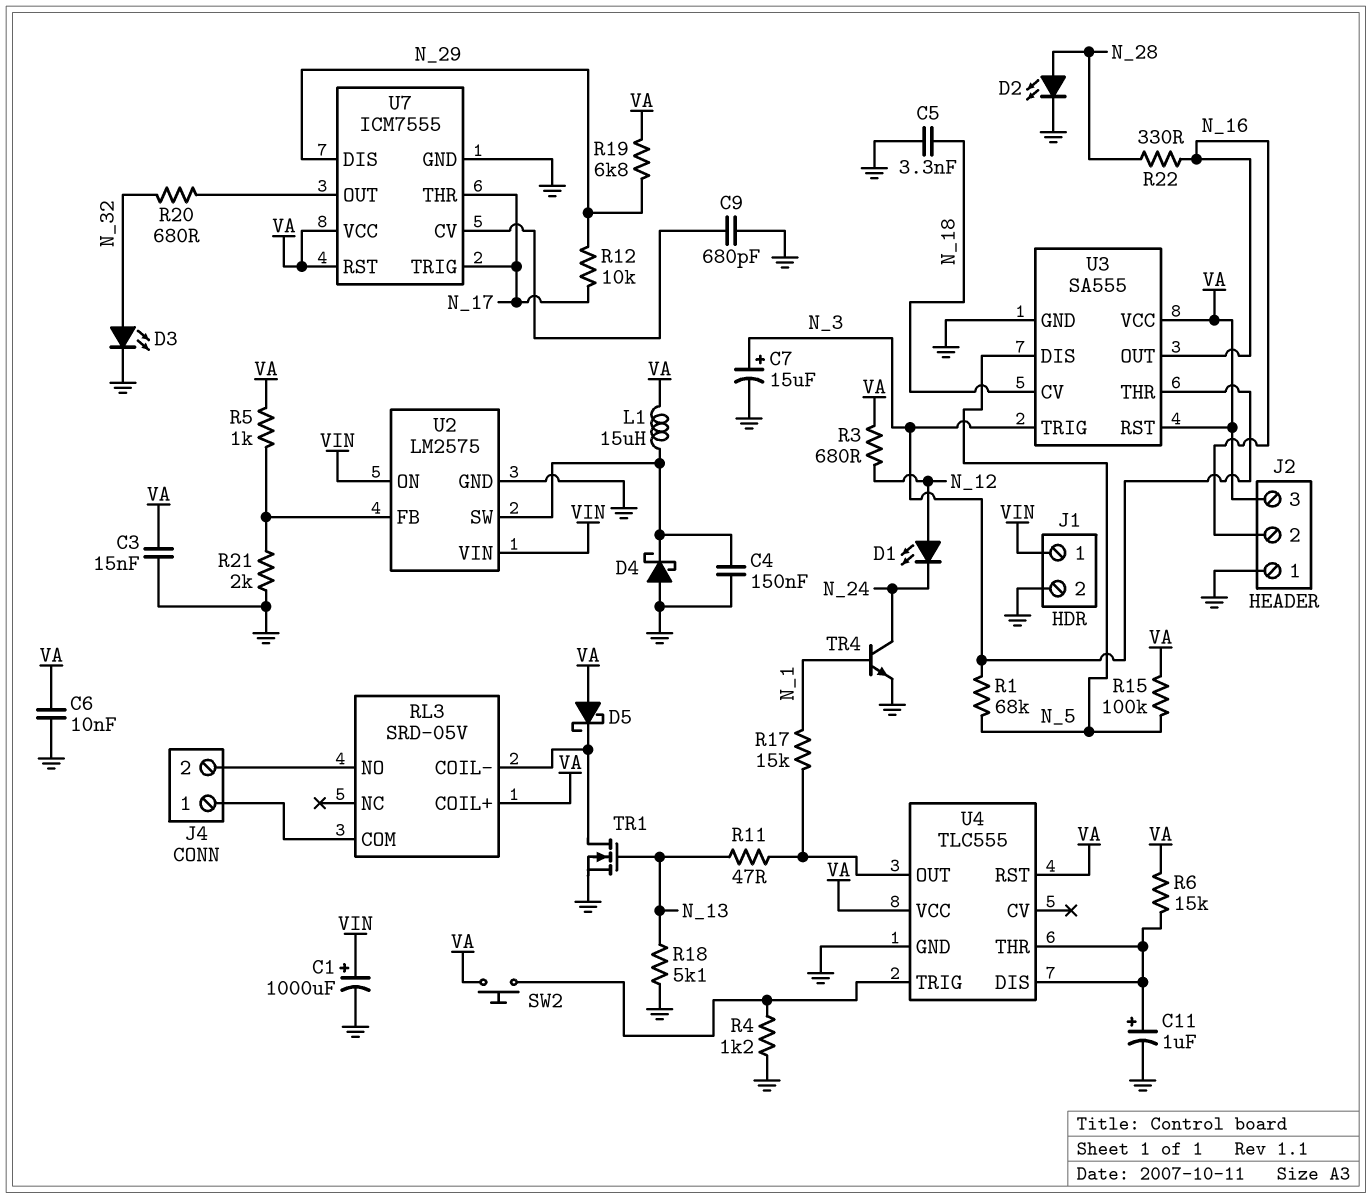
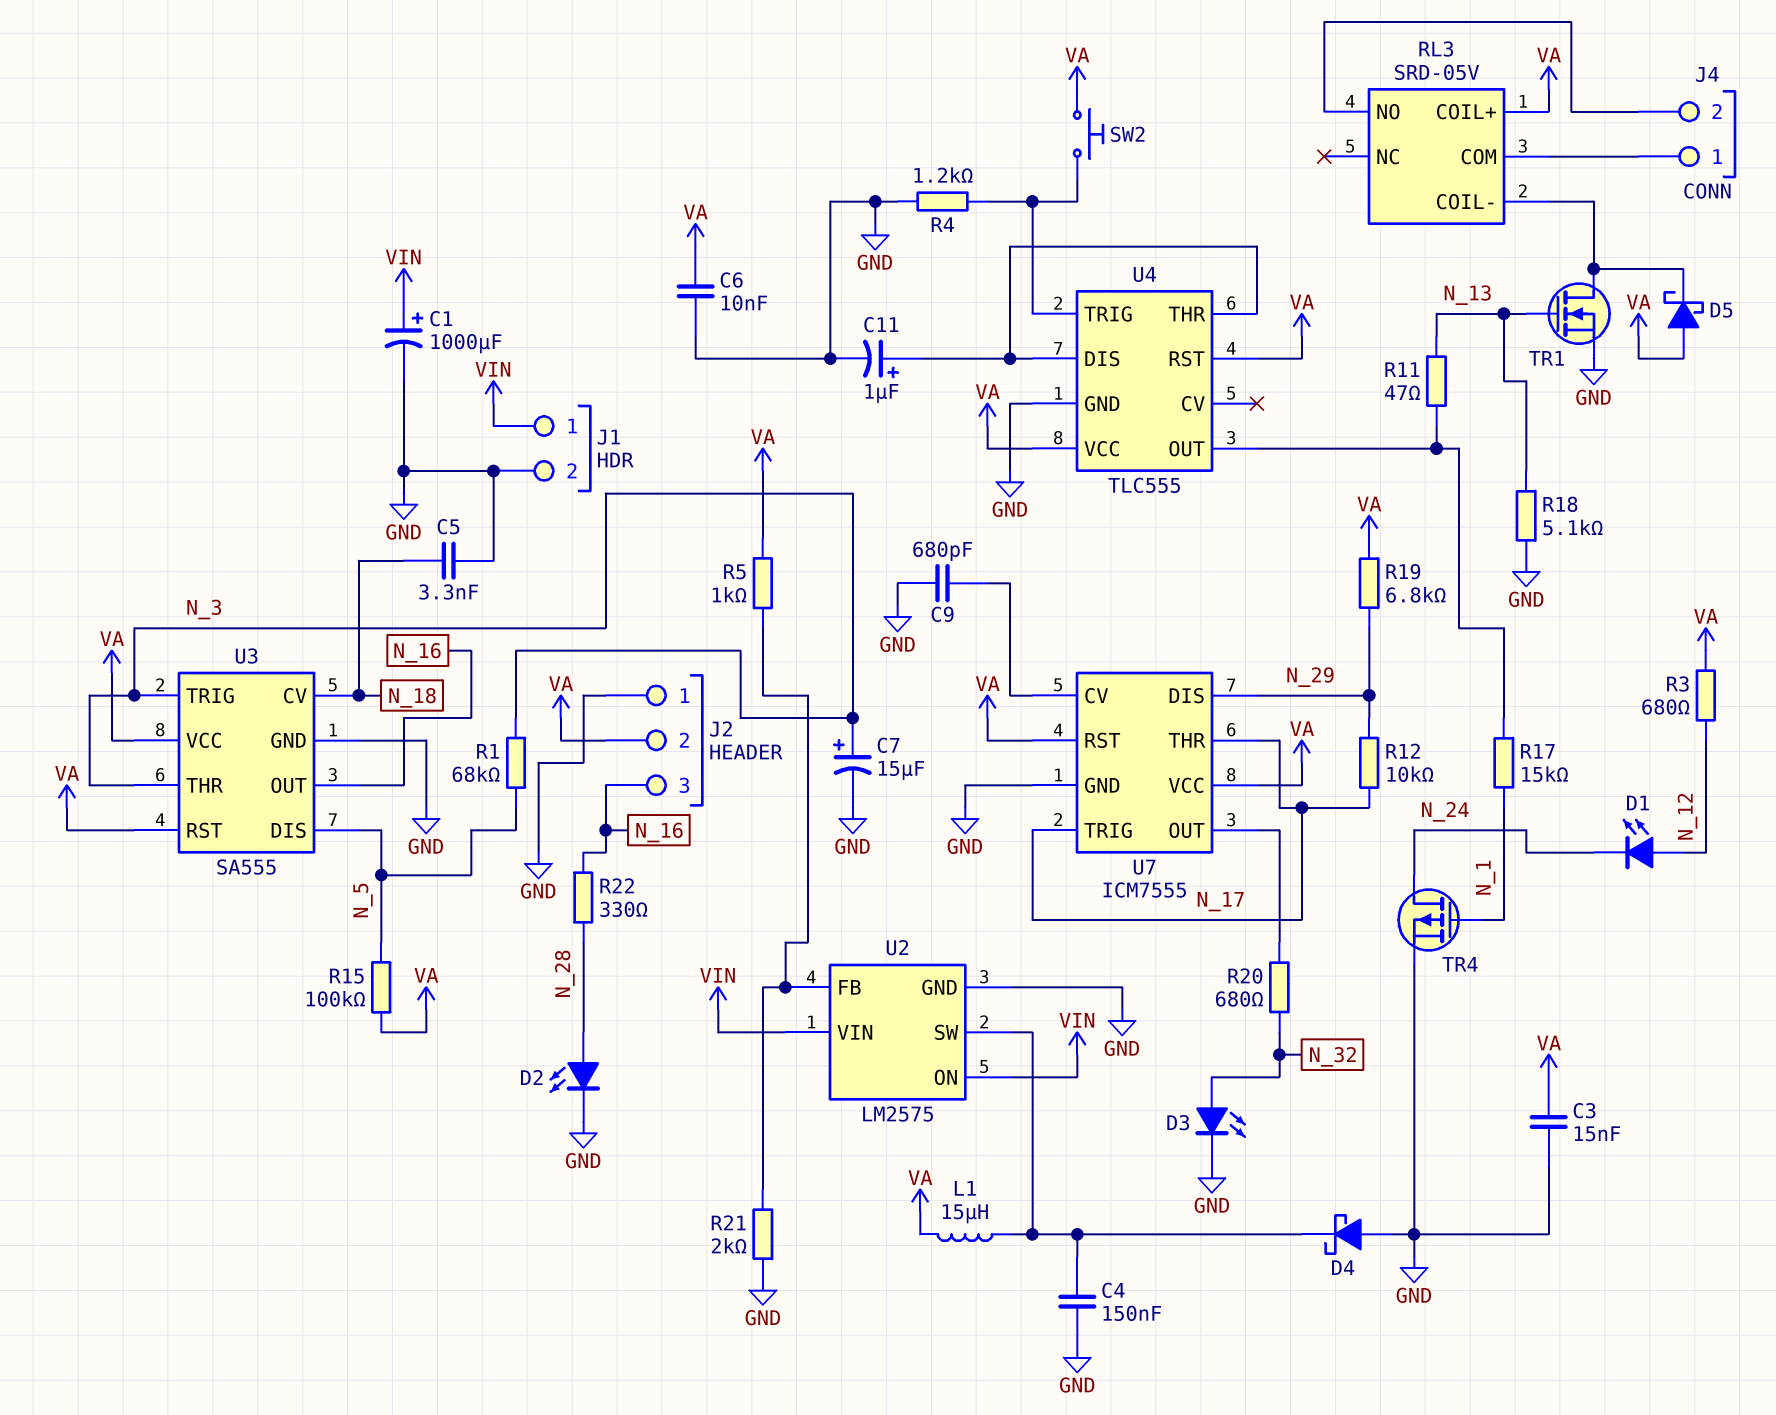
J2 pin 2: N_16 -> VA
J2 pin 3: VA -> N_16
R6: 15k (U4/DIS, VA) -> none
TR4: NPN (B N_1, C N_24, E GND) -> PMOS (G N_1, D N_24, S GND)

